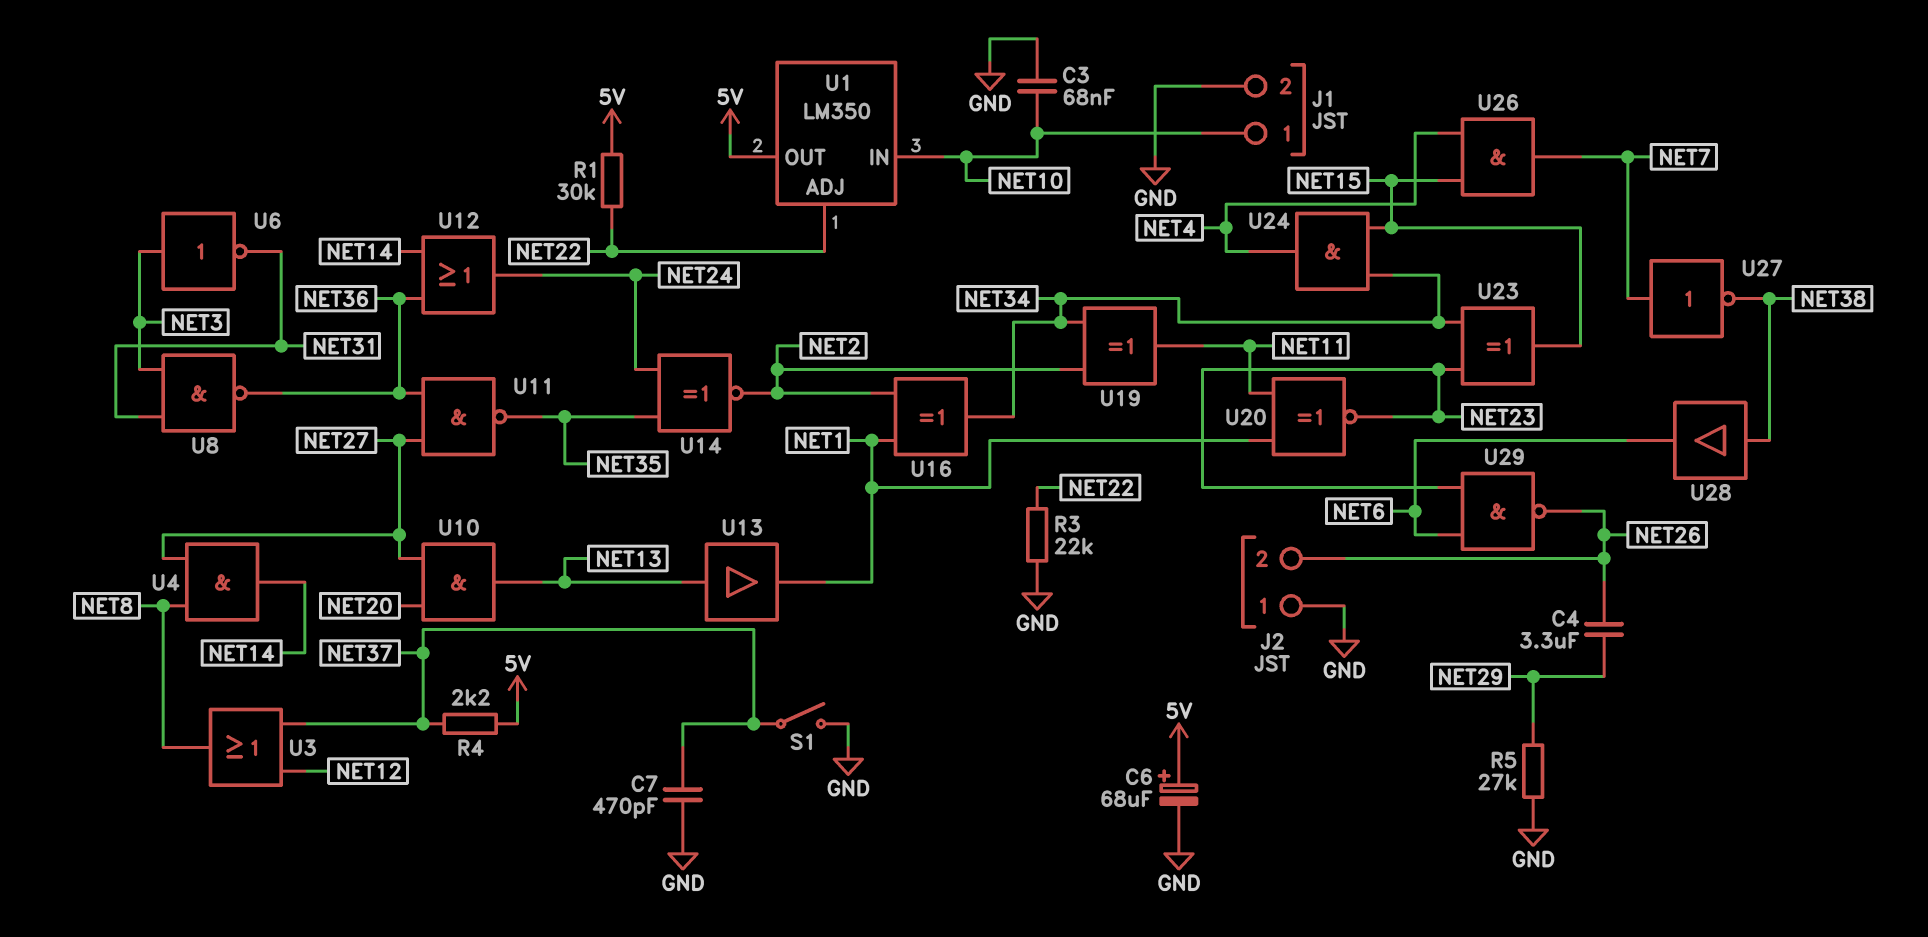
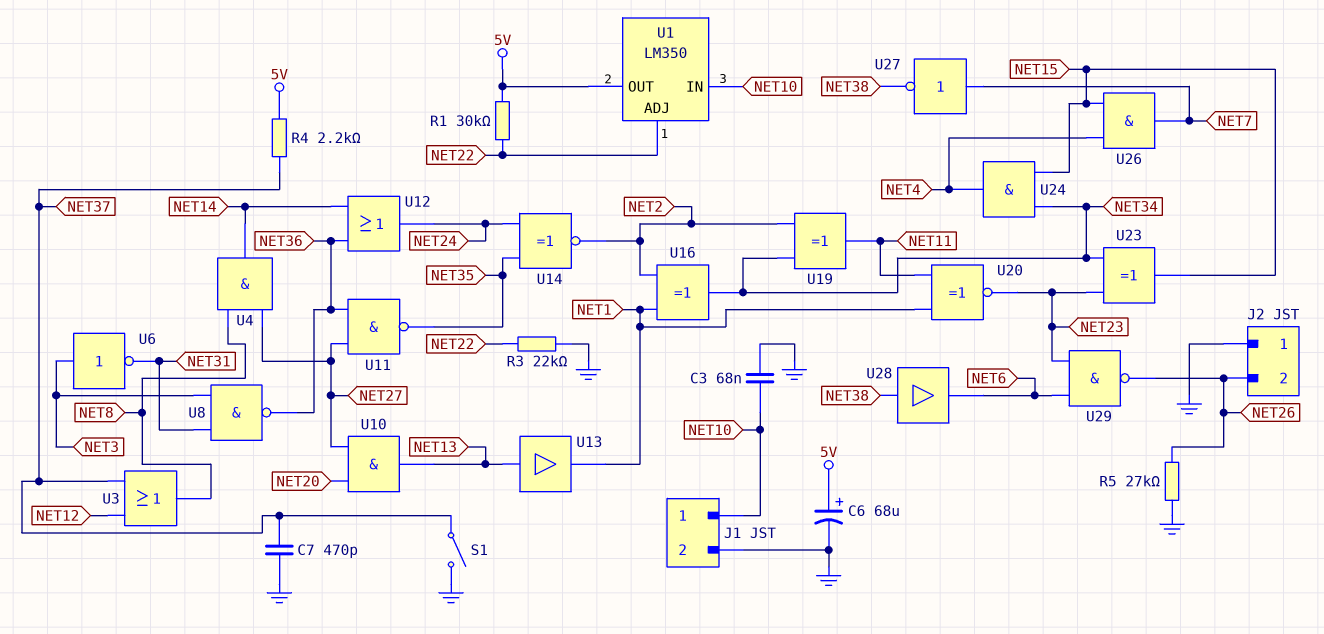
C4: 3.3uF (NET26, NET29) -> none
R5: 27k (GND, NET29) -> 27k (GND, NET26)

